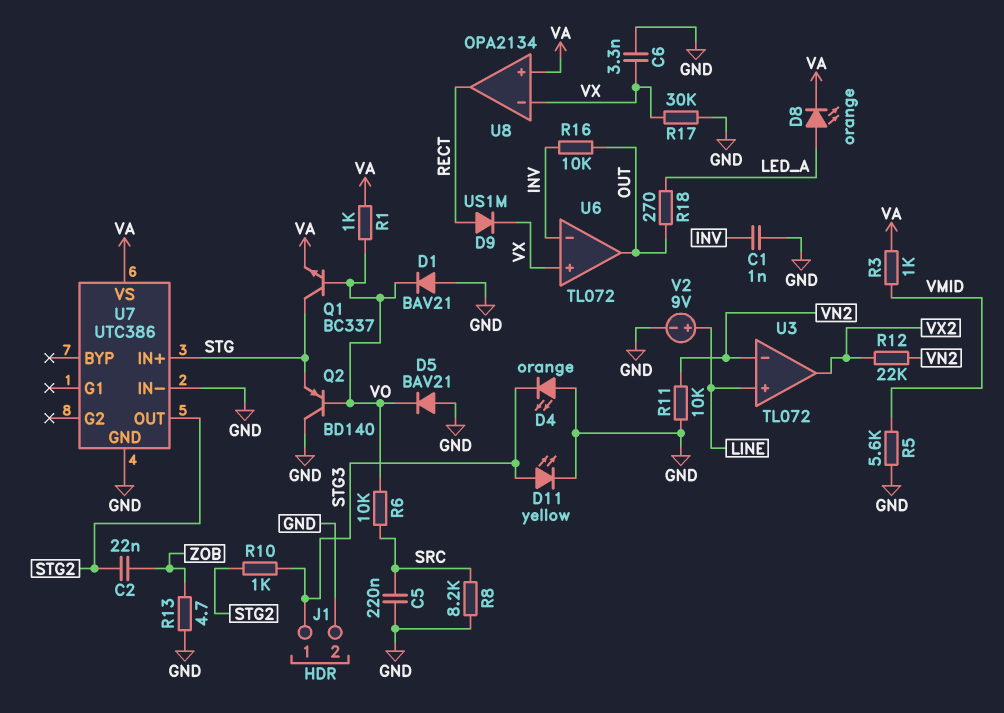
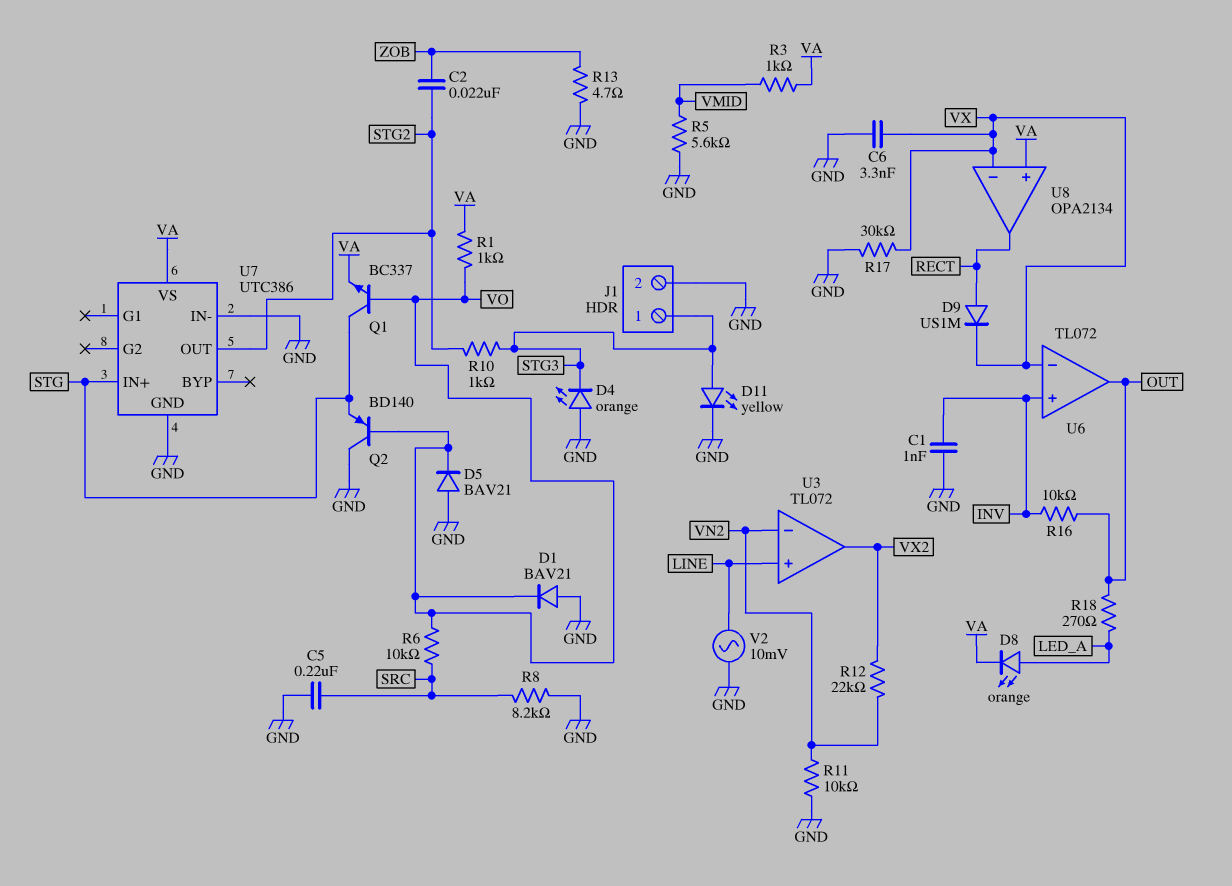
U6 pin in+: VX -> INV
U6 pin in-: INV -> VX
V2: 9V (plus LINE, minus GND) -> AC 10mV (GND, LINE)

